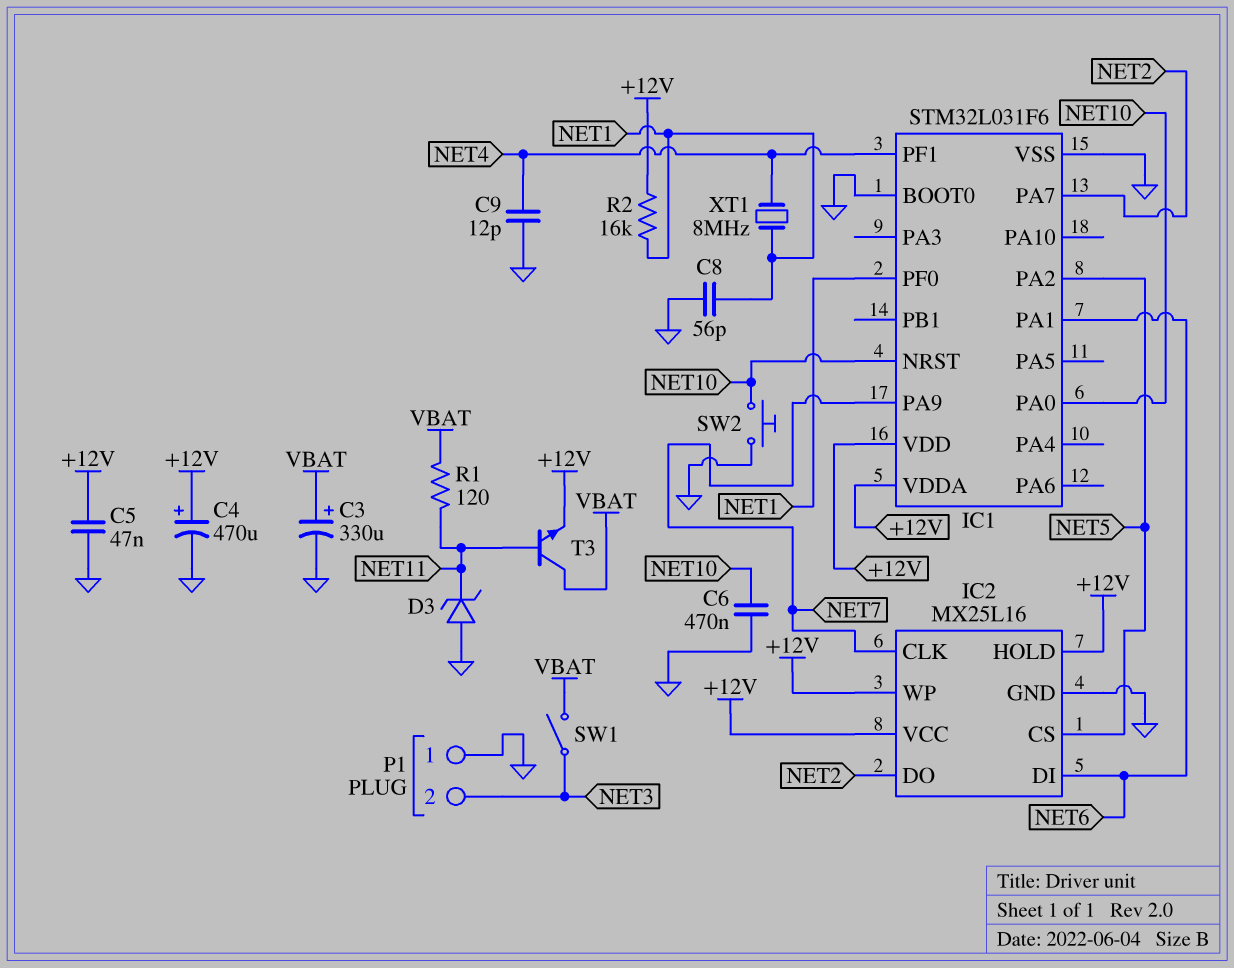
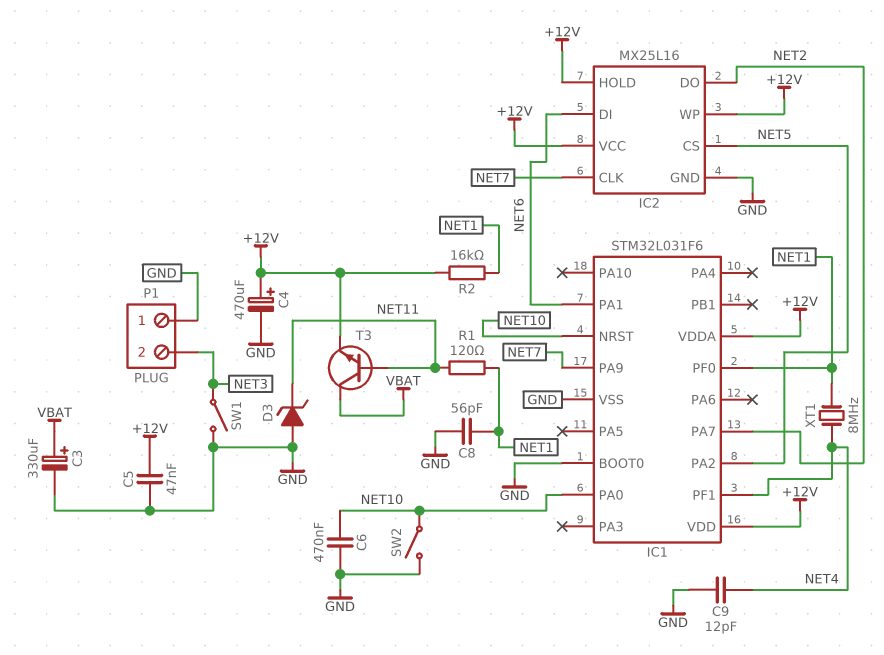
R1: 120 (NET11, VBAT) -> 120 (NET1, NET11)
SW1: switch (NET3, VBAT) -> switch (GND, NET3)
SW2: button (GND, NET10) -> switch (GND, NET10)

